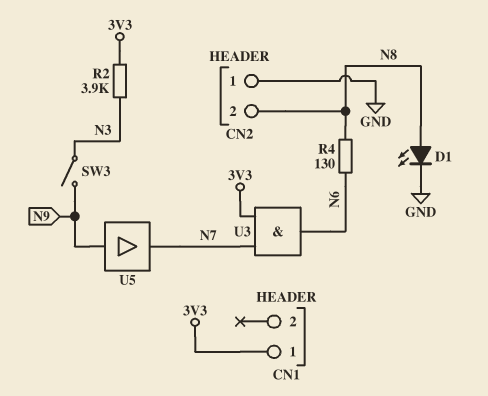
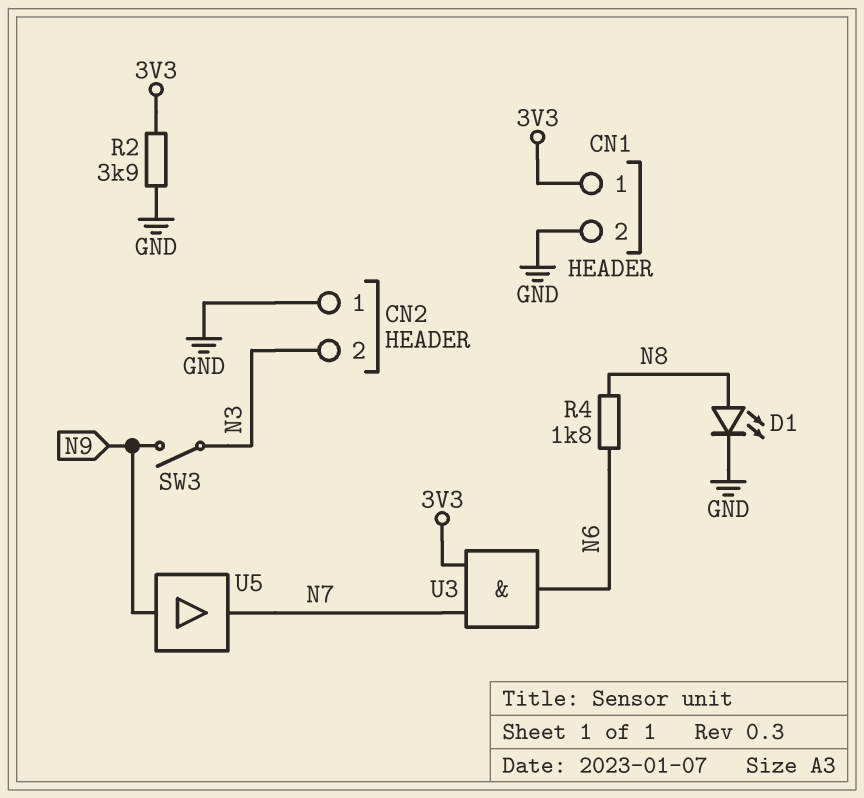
CN1 pin 2: none -> GND
CN2 pin 2: N8 -> N3
R2: 3.9k (3V3, N3) -> 3.9k (3V3, GND)
R4: 130 (N6, N8) -> 1.8k (N6, N8)

